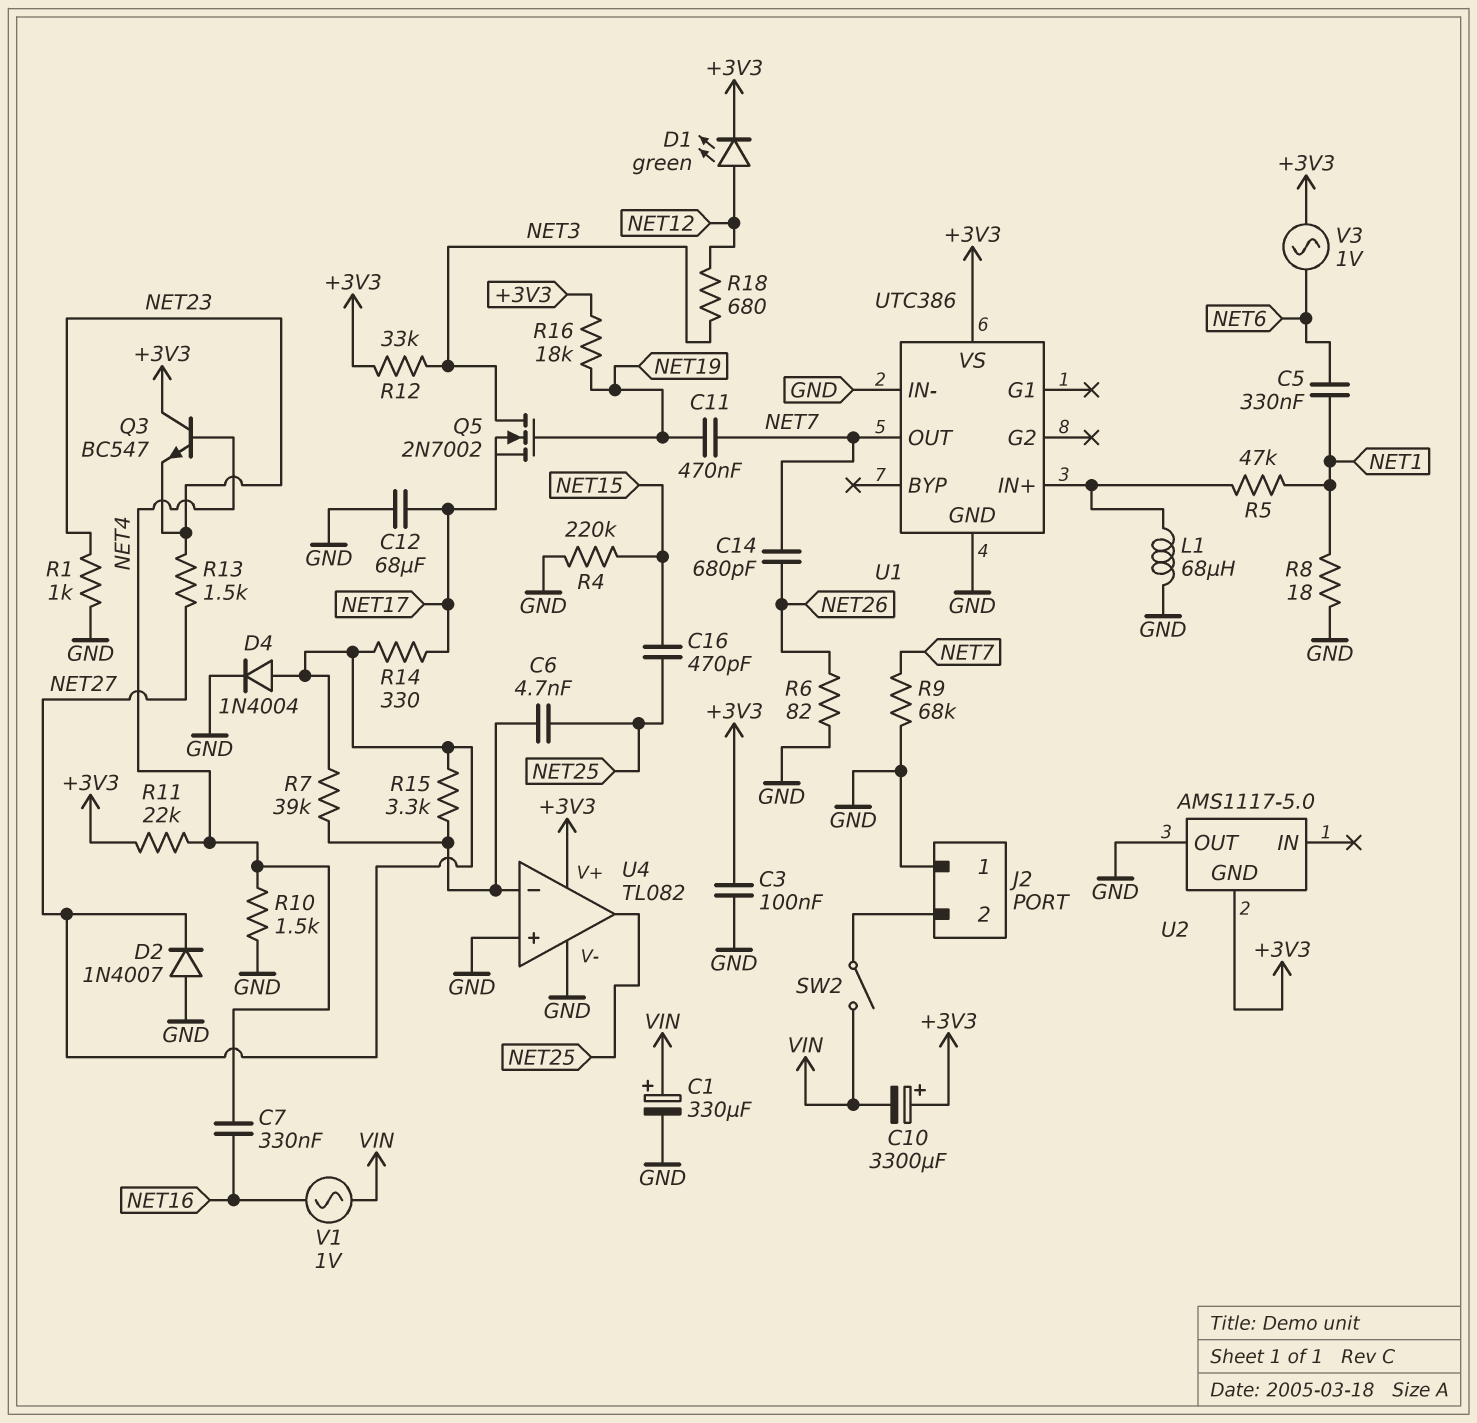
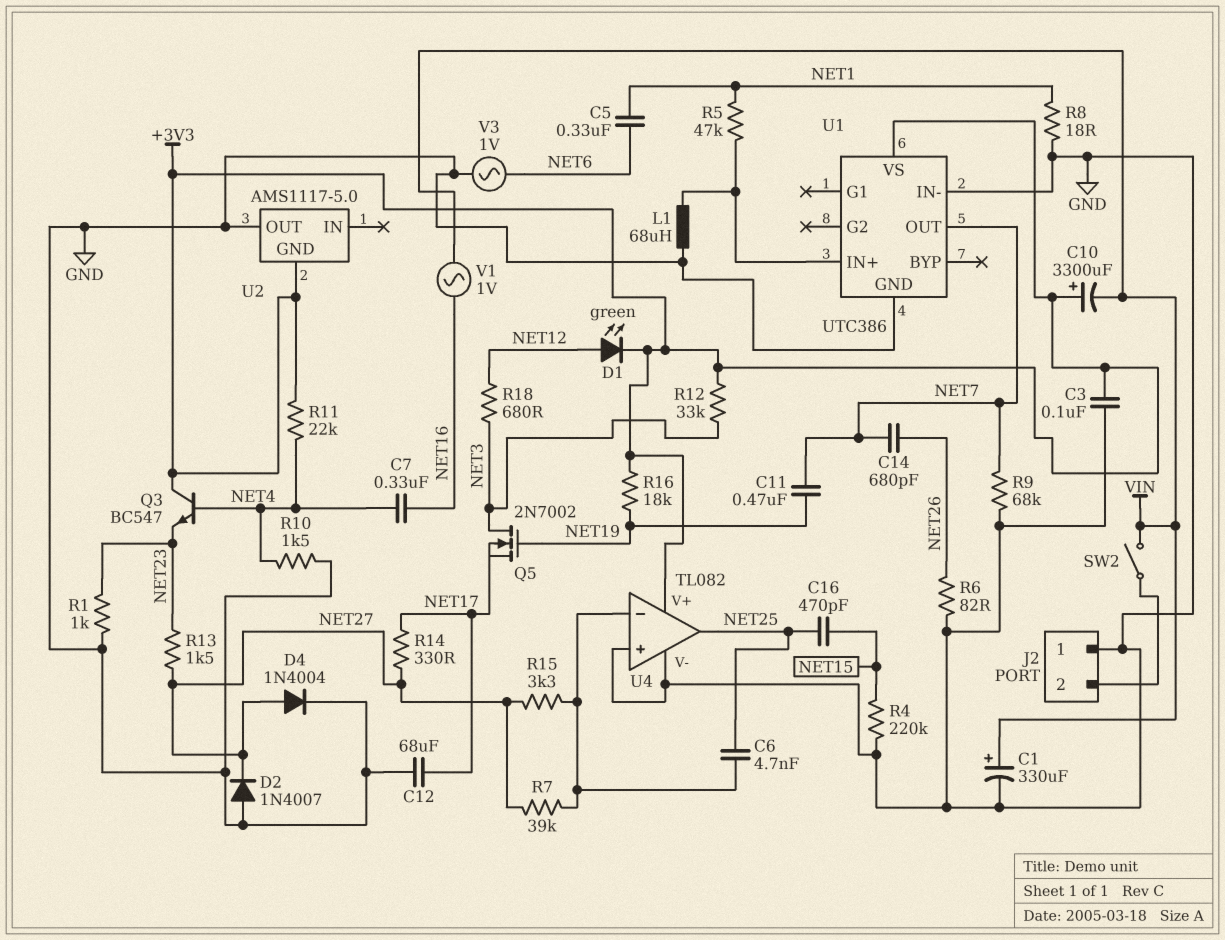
V3: AC 1V (+3V3, NET6) -> AC 1V (GND, NET6)

